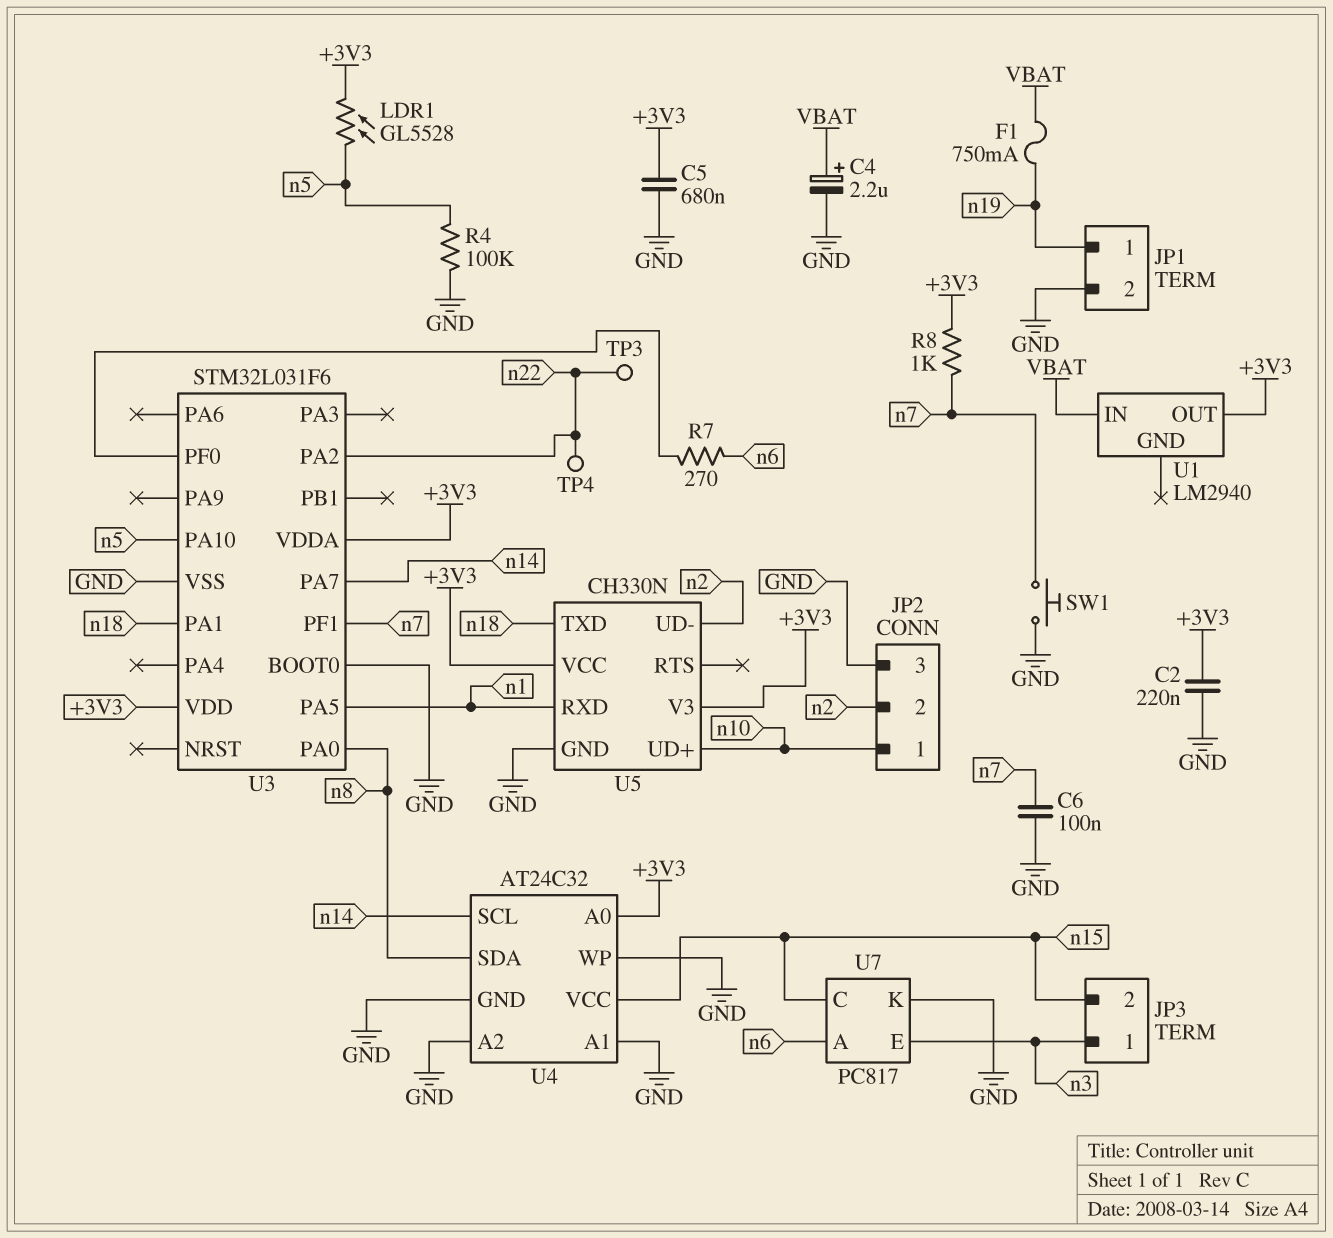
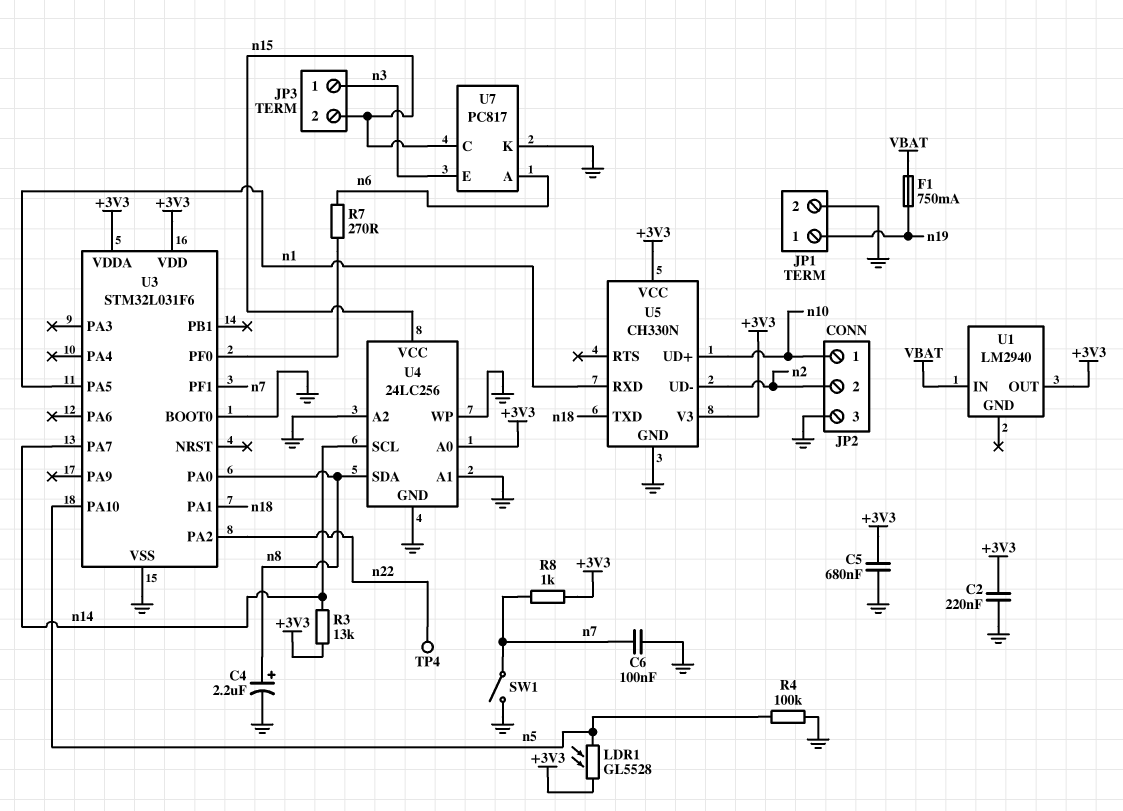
C4: 2.2uF (plus VBAT, minus GND) -> 2.2uF (plus n8, minus GND)
R3: none -> 13k (+3V3, n14)
SW1: button (GND, n7) -> switch (GND, n7)
TP3: test point (n22) -> none
U4: AT24C32 -> 24LC256

